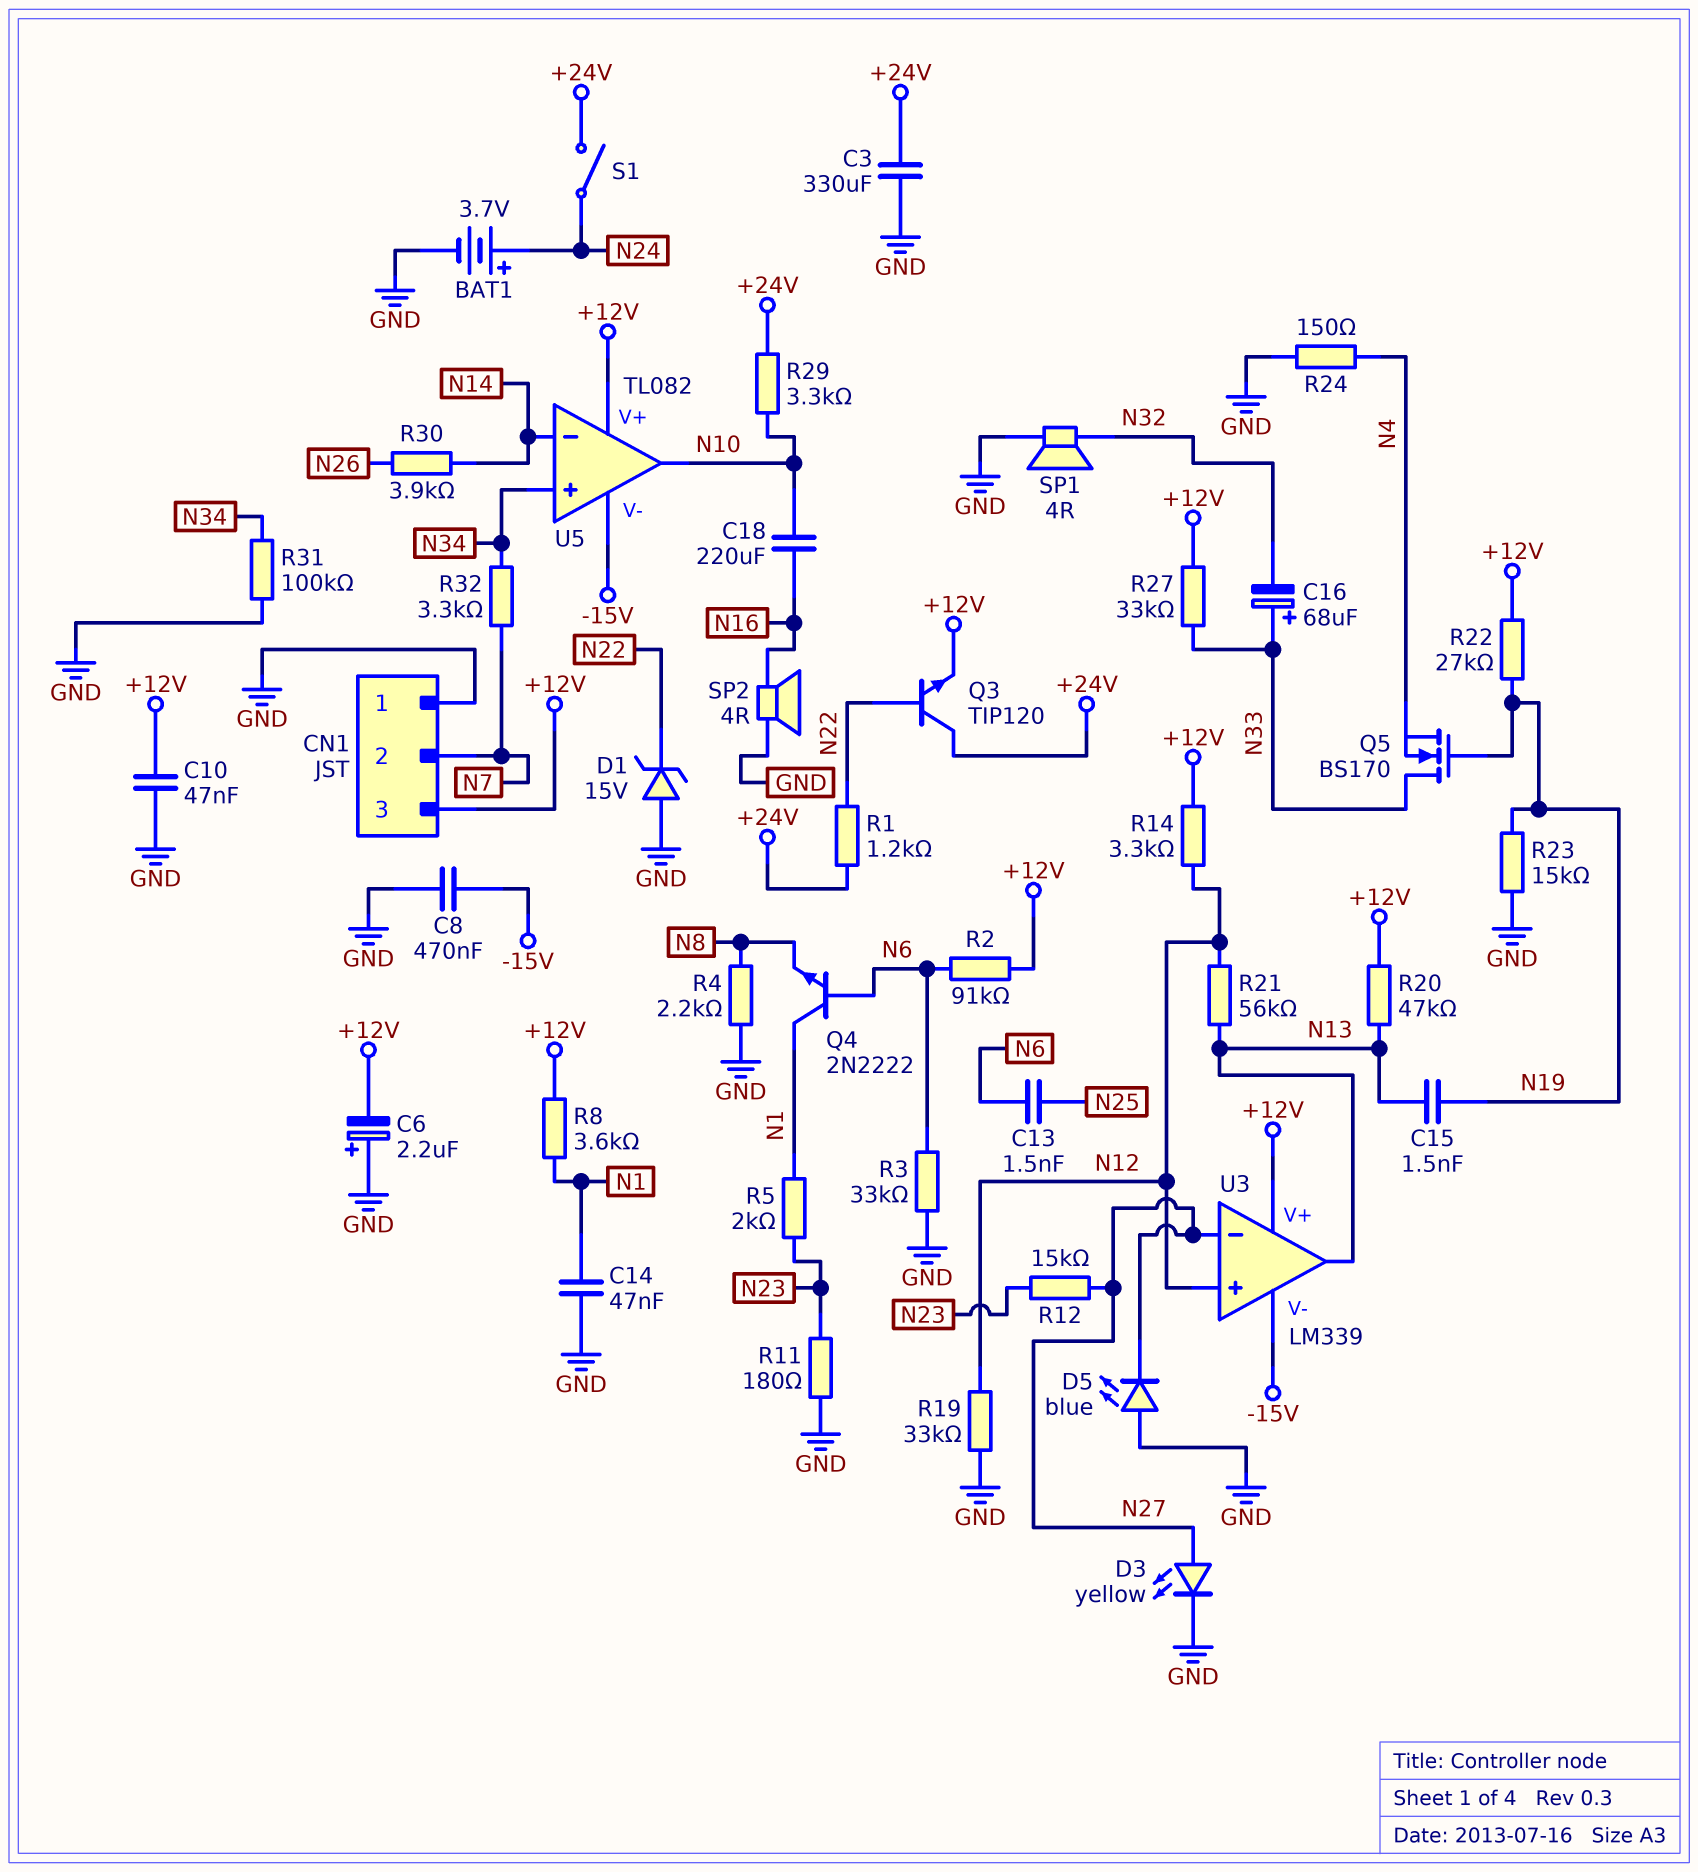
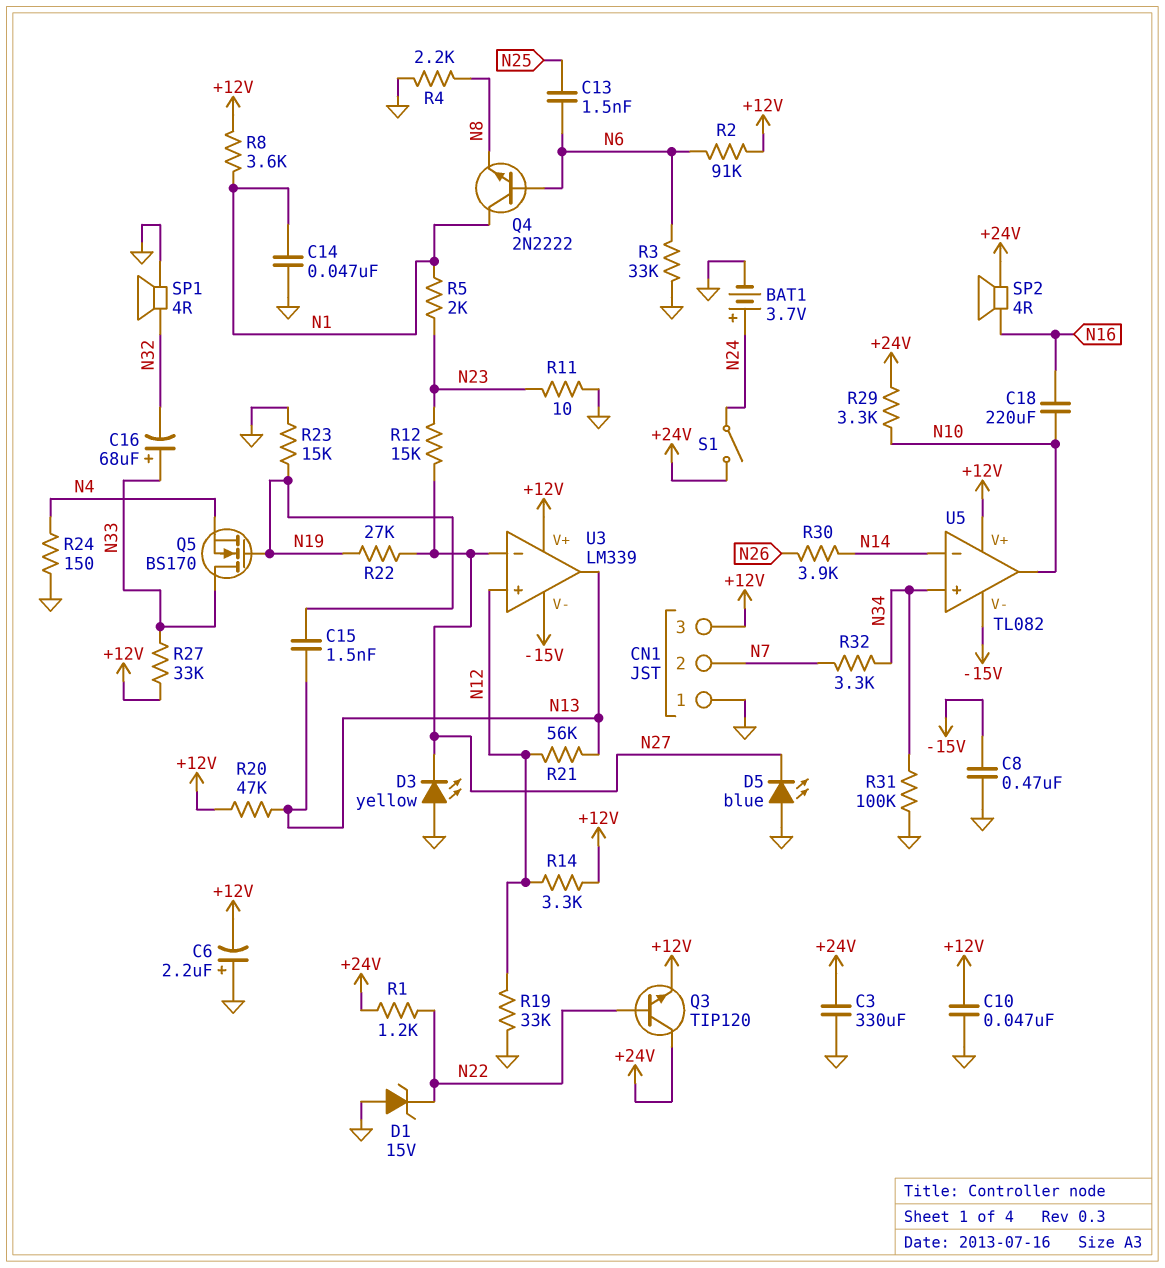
D3: LED yellow (A N27, K GND) -> LED yellow (A GND, K N27)
R11: 180 (GND, N23) -> 10 (GND, N23)
R22: 27k (+12V, N19) -> 27k (N19, N27)
SP2: speaker 4R (GND, N16) -> speaker 4R (+24V, N16)

